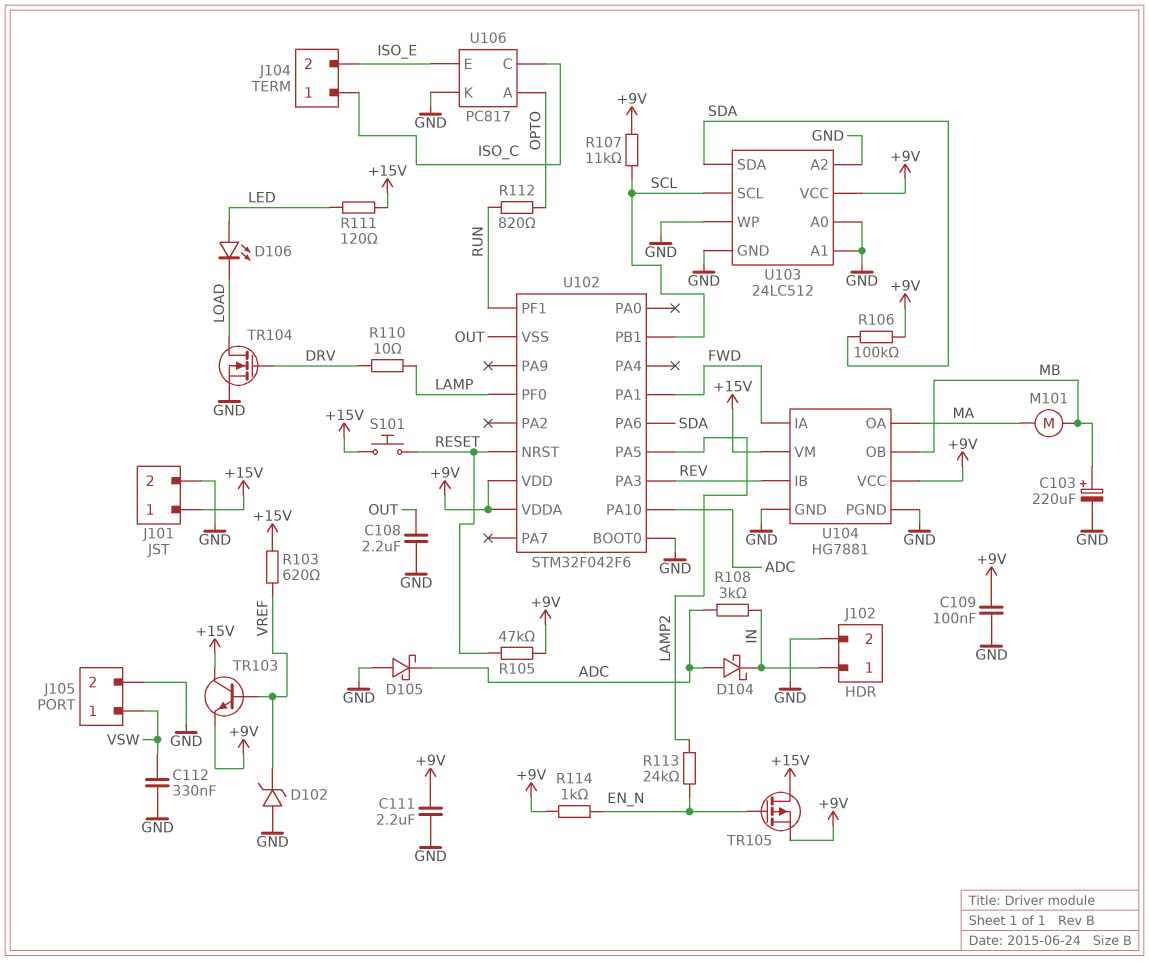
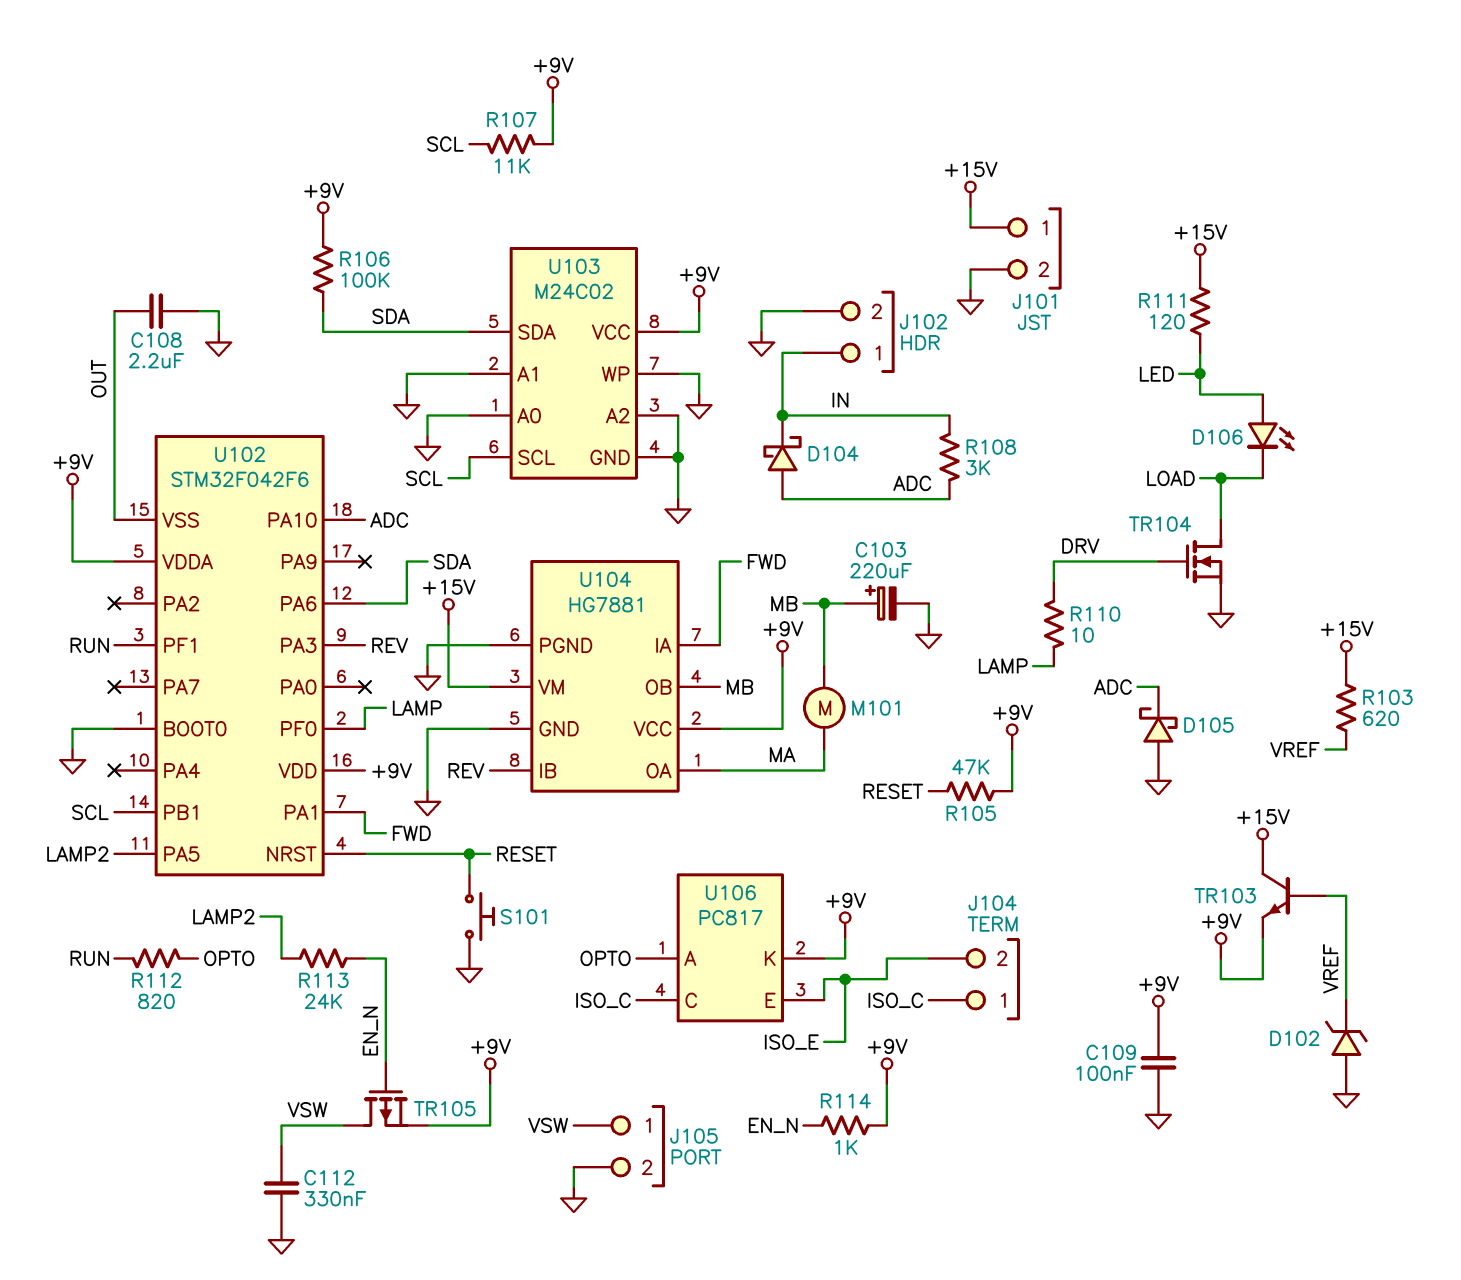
C111: 2.2uF (+9V, GND) -> none
S101: button (+15V, RESET) -> button (GND, RESET)
TR105: PMOS (G EN_N, D +15V, S +9V) -> PMOS (G EN_N, D VSW, S +9V)
U103: 24LC512 -> M24C02
U106 pin K: GND -> +9V

